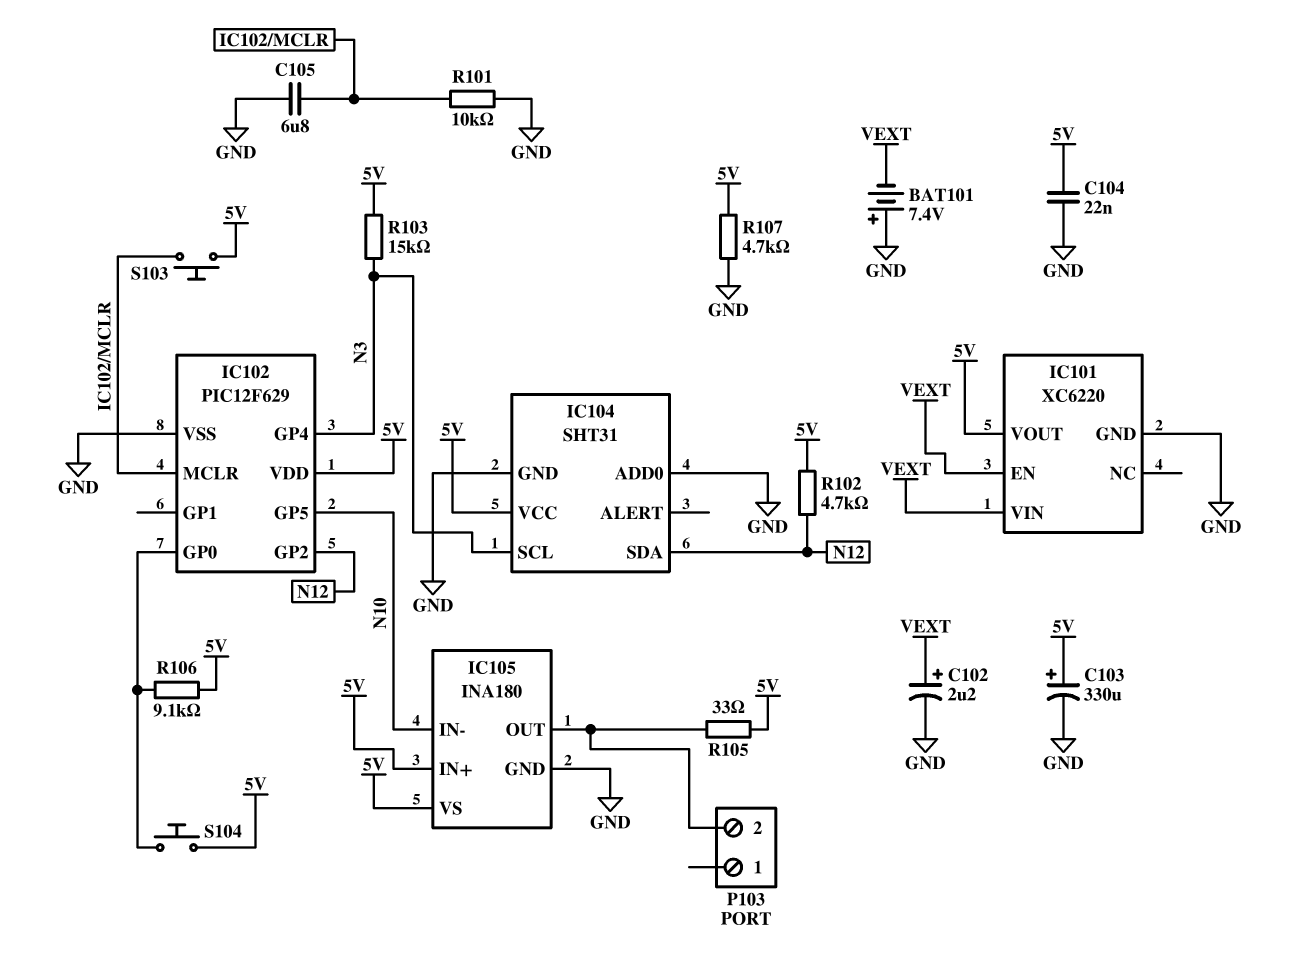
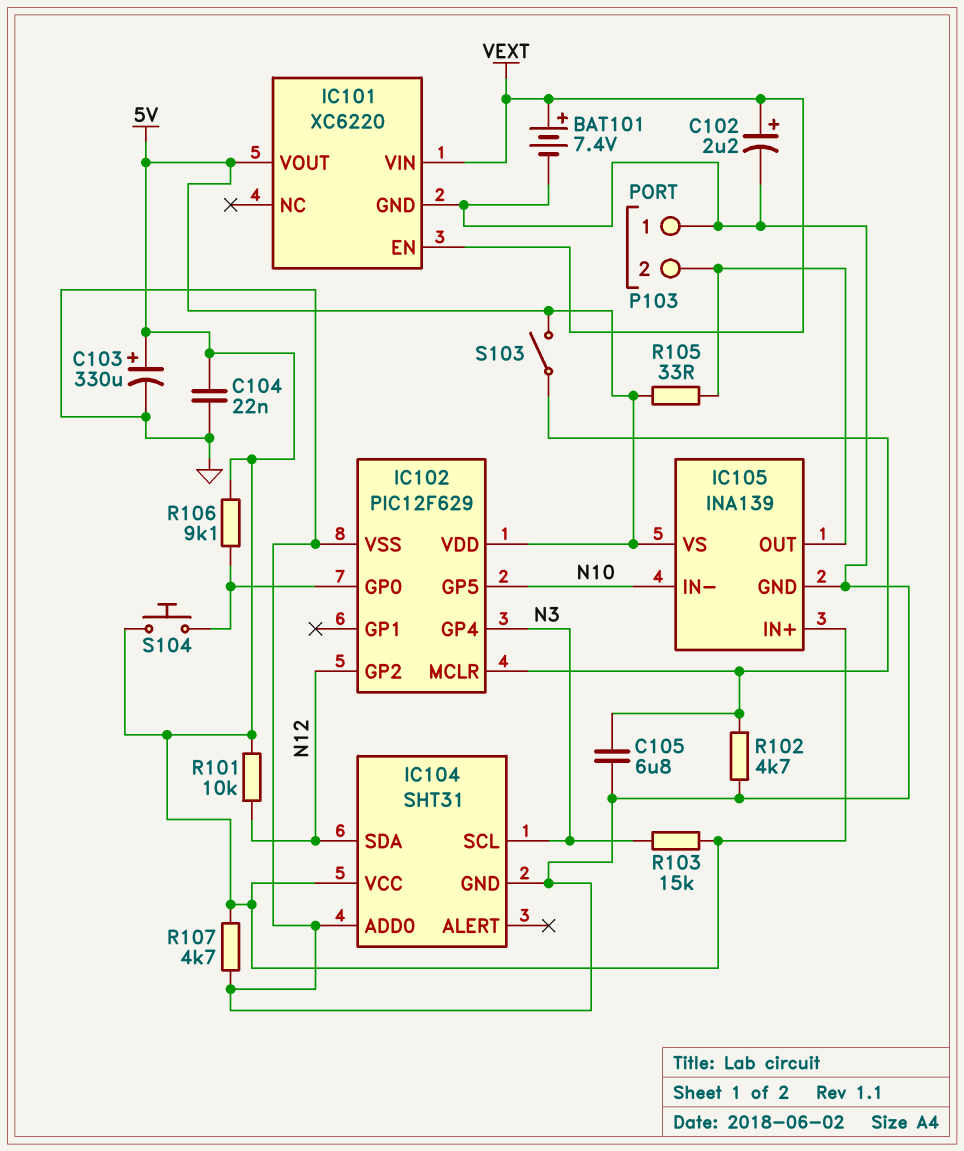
BAT101: 7.4V (plus GND, minus VEXT) -> 7.4V (plus VEXT, minus GND)
IC105: INA180 -> INA139
P103 pin 1: none -> GND
R101: 10k (GND, IC102/MCLR) -> 10k (5V, N12)
R102: 4.7k (5V, N12) -> 4.7k (GND, IC102/MCLR)
S103: button (5V, IC102/MCLR) -> switch (5V, IC102/MCLR)

